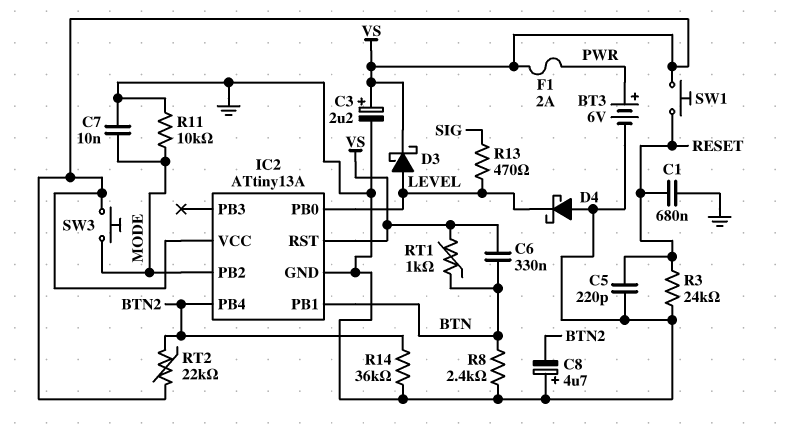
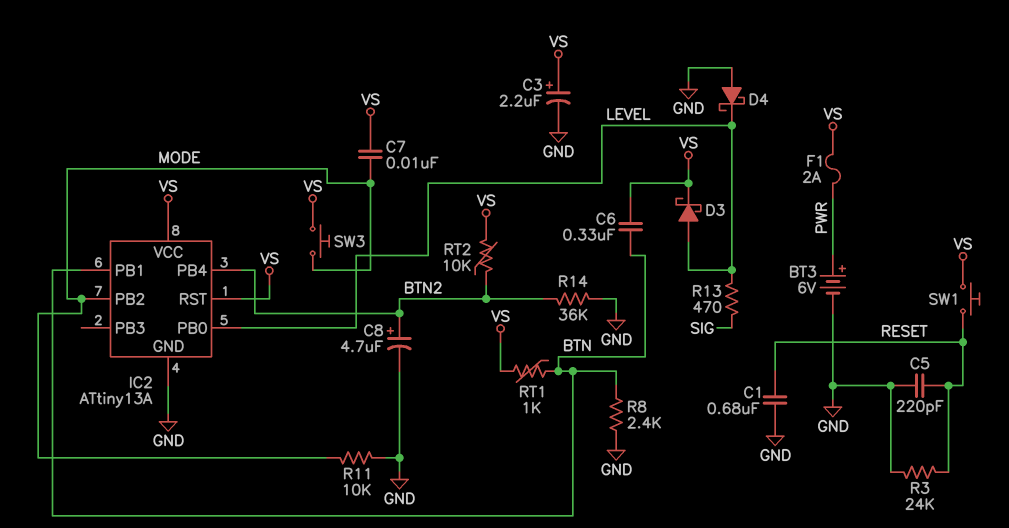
C7: 10nF (GND, MODE) -> 10nF (MODE, VS)
C8: 4.7uF (plus GND, minus BTN2) -> 4.7uF (plus BTN2, minus GND)
RT2: 22k (BTN2, VS) -> 10k (BTN2, VS)

